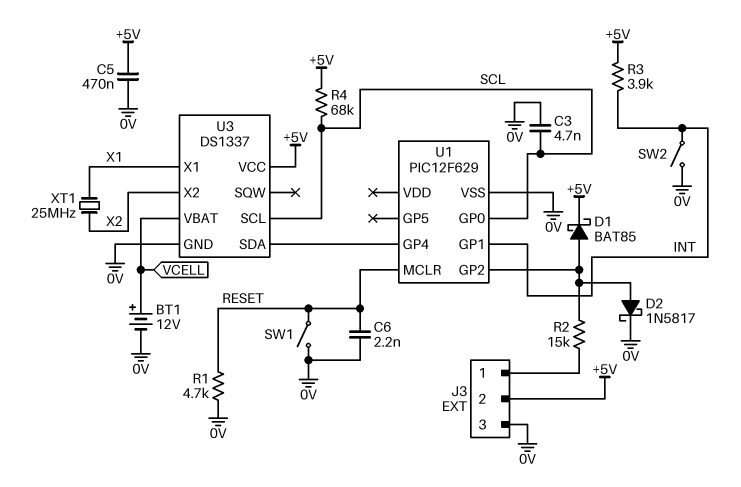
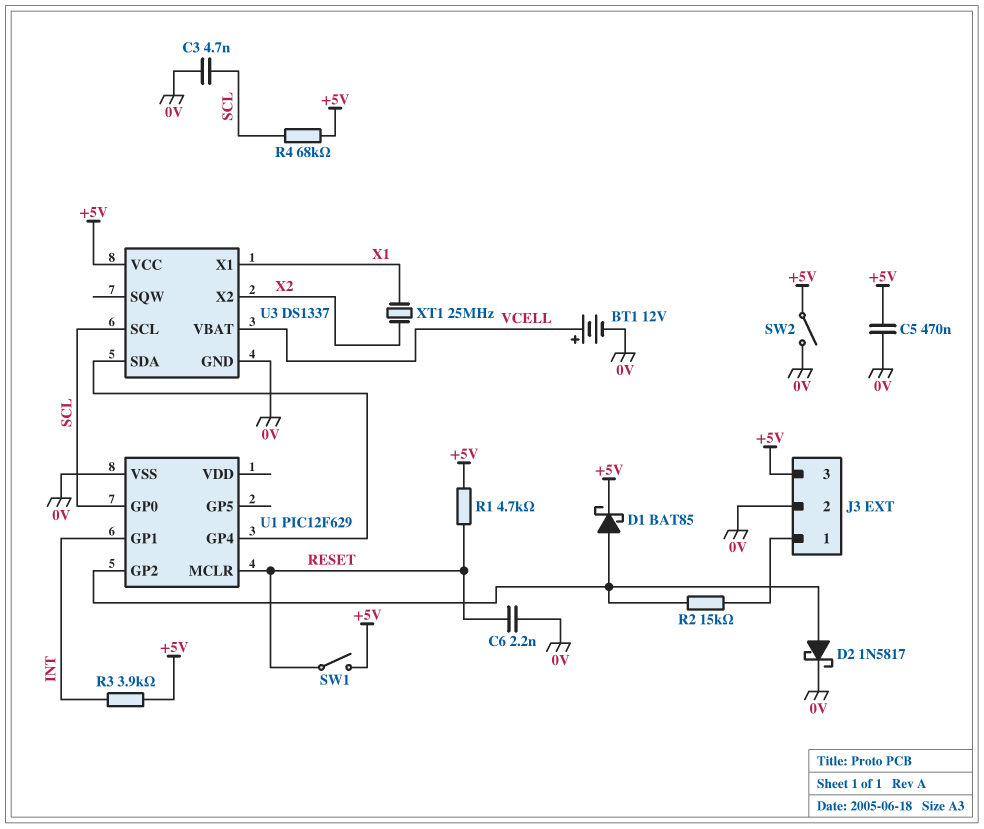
J3 pin 2: +5V -> 0V
J3 pin 3: 0V -> +5V
R1: 4.7k (0V, RESET) -> 4.7k (+5V, RESET)
SW1: switch (0V, RESET) -> switch (+5V, RESET)
SW2: switch (0V, INT) -> switch (+5V, 0V)

